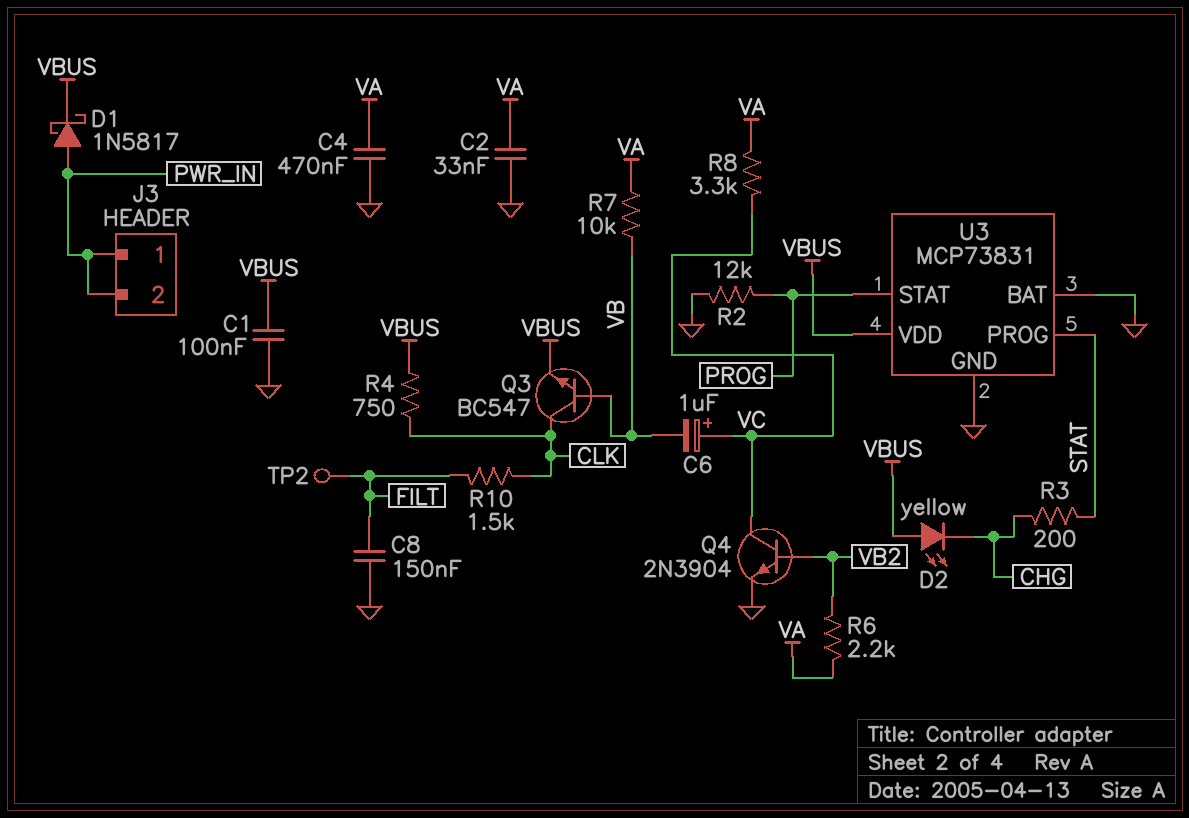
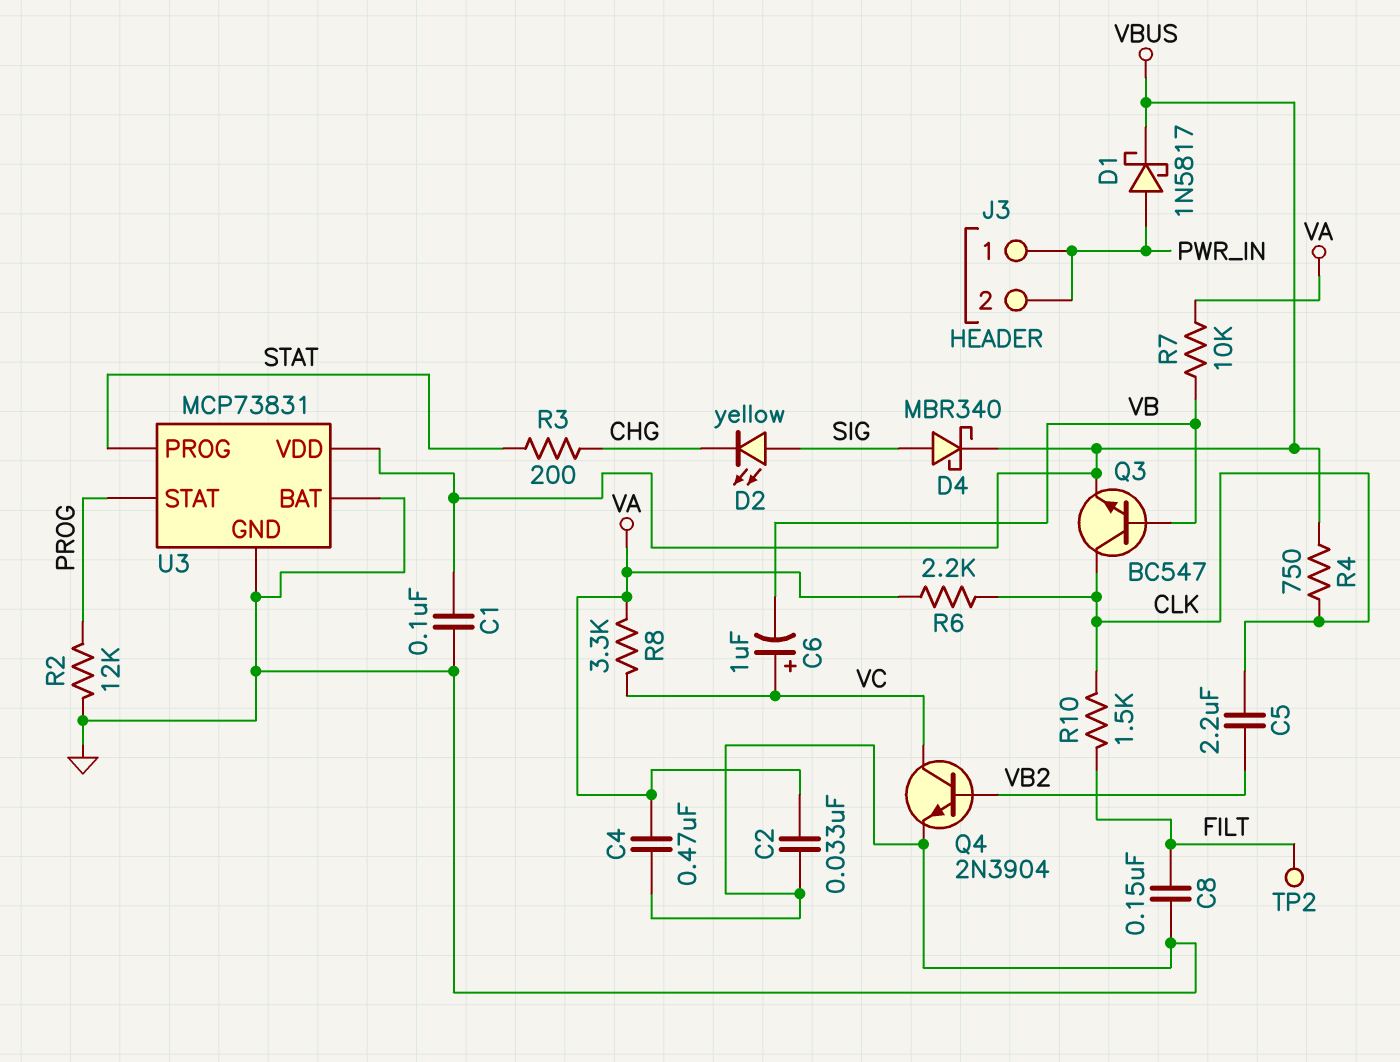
C5: none -> 2.2uF (CLK, VB2)
D2: LED yellow (A VBUS, K CHG) -> LED yellow (A SIG, K CHG)
D4: none -> schottky MBR340 (A SIG, K VBUS)
R6: 2.2k (VA, VB2) -> 2.2k (CLK, VA)

